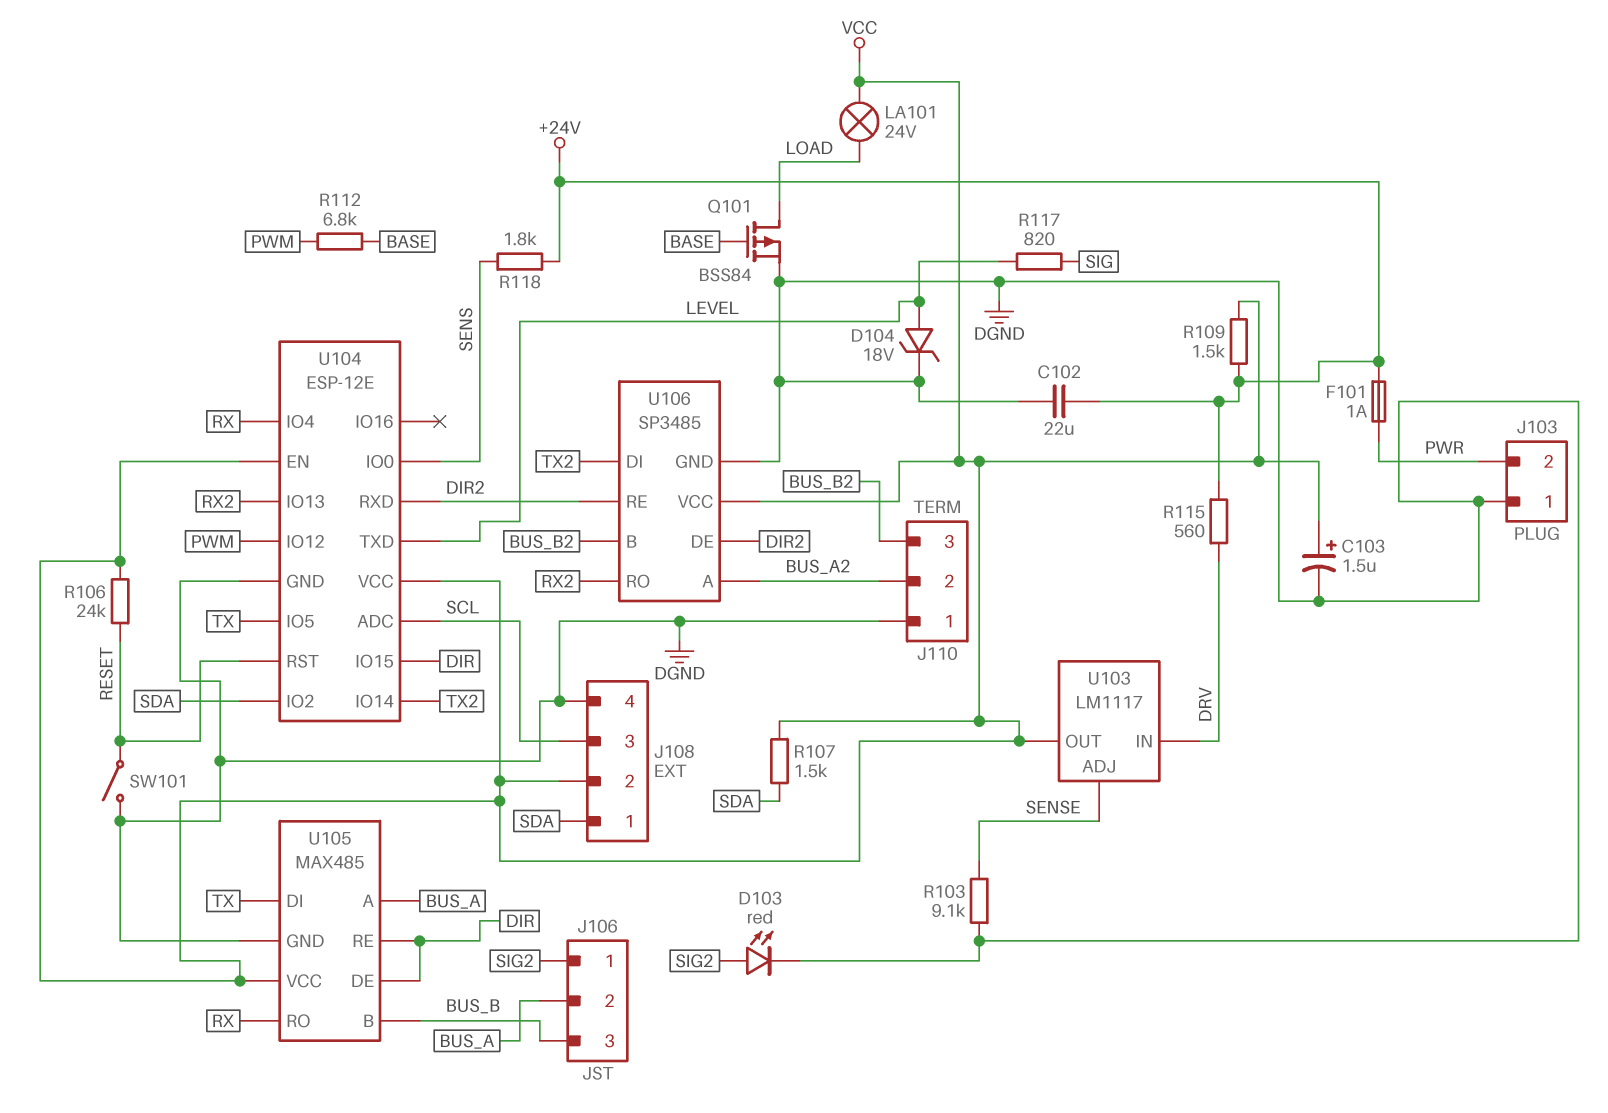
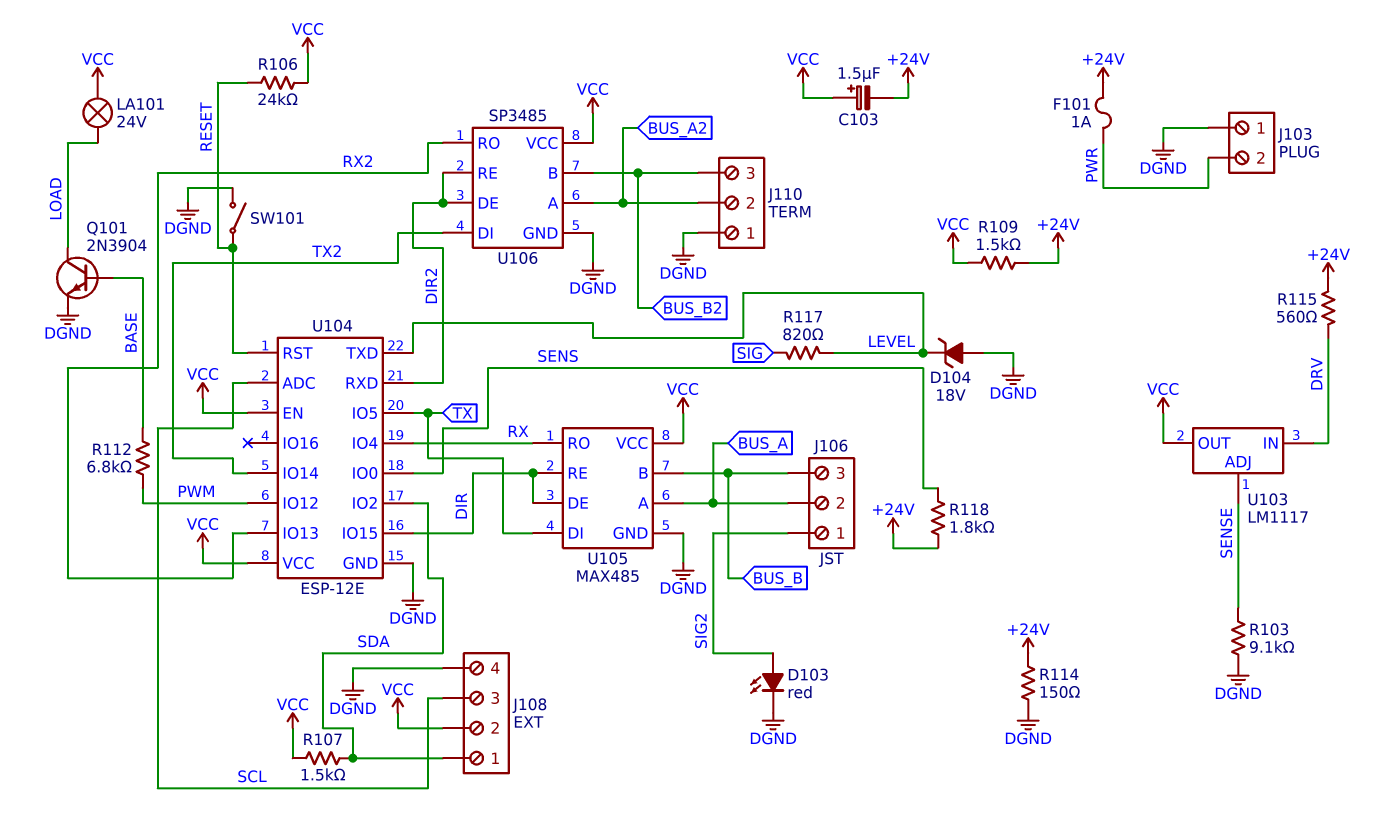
C102: 22uF (+24V, DGND) -> none
C103: 1.5uF (plus VCC, minus DGND) -> 1.5uF (plus VCC, minus +24V)
D104: zener 18V (A LEVEL, K DGND) -> zener 18V (A DGND, K LEVEL)
Q101: PMOS BSS84 (G BASE, D LOAD, S DGND) -> NPN 2N3904 (B BASE, C LOAD, E DGND)
R114: none -> 150 (+24V, DGND)

